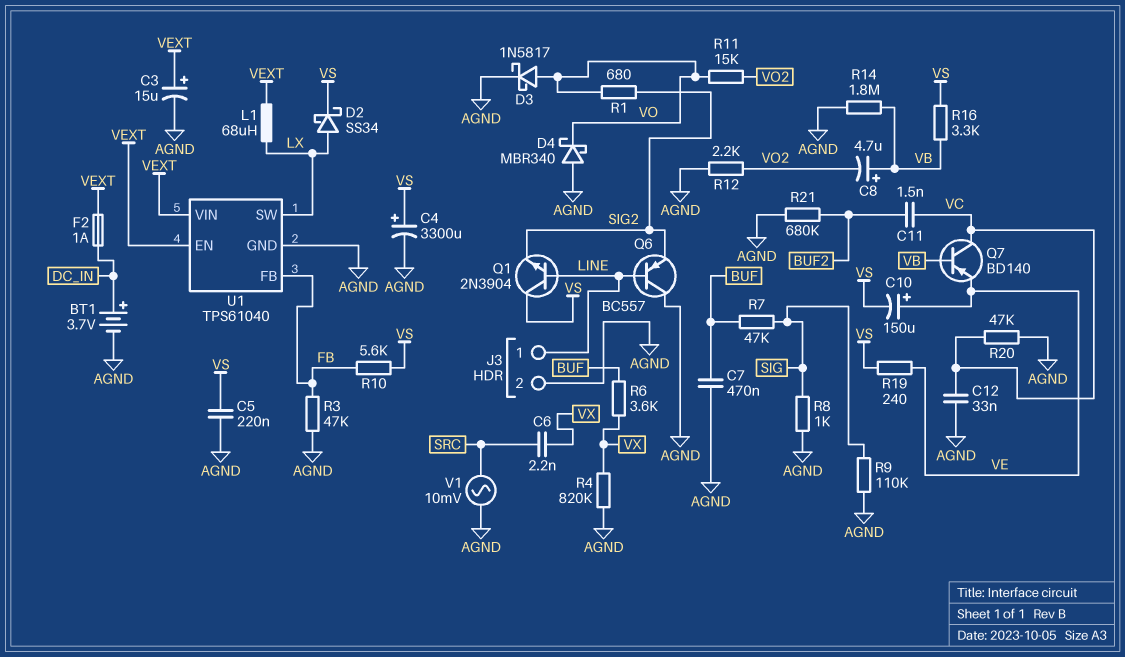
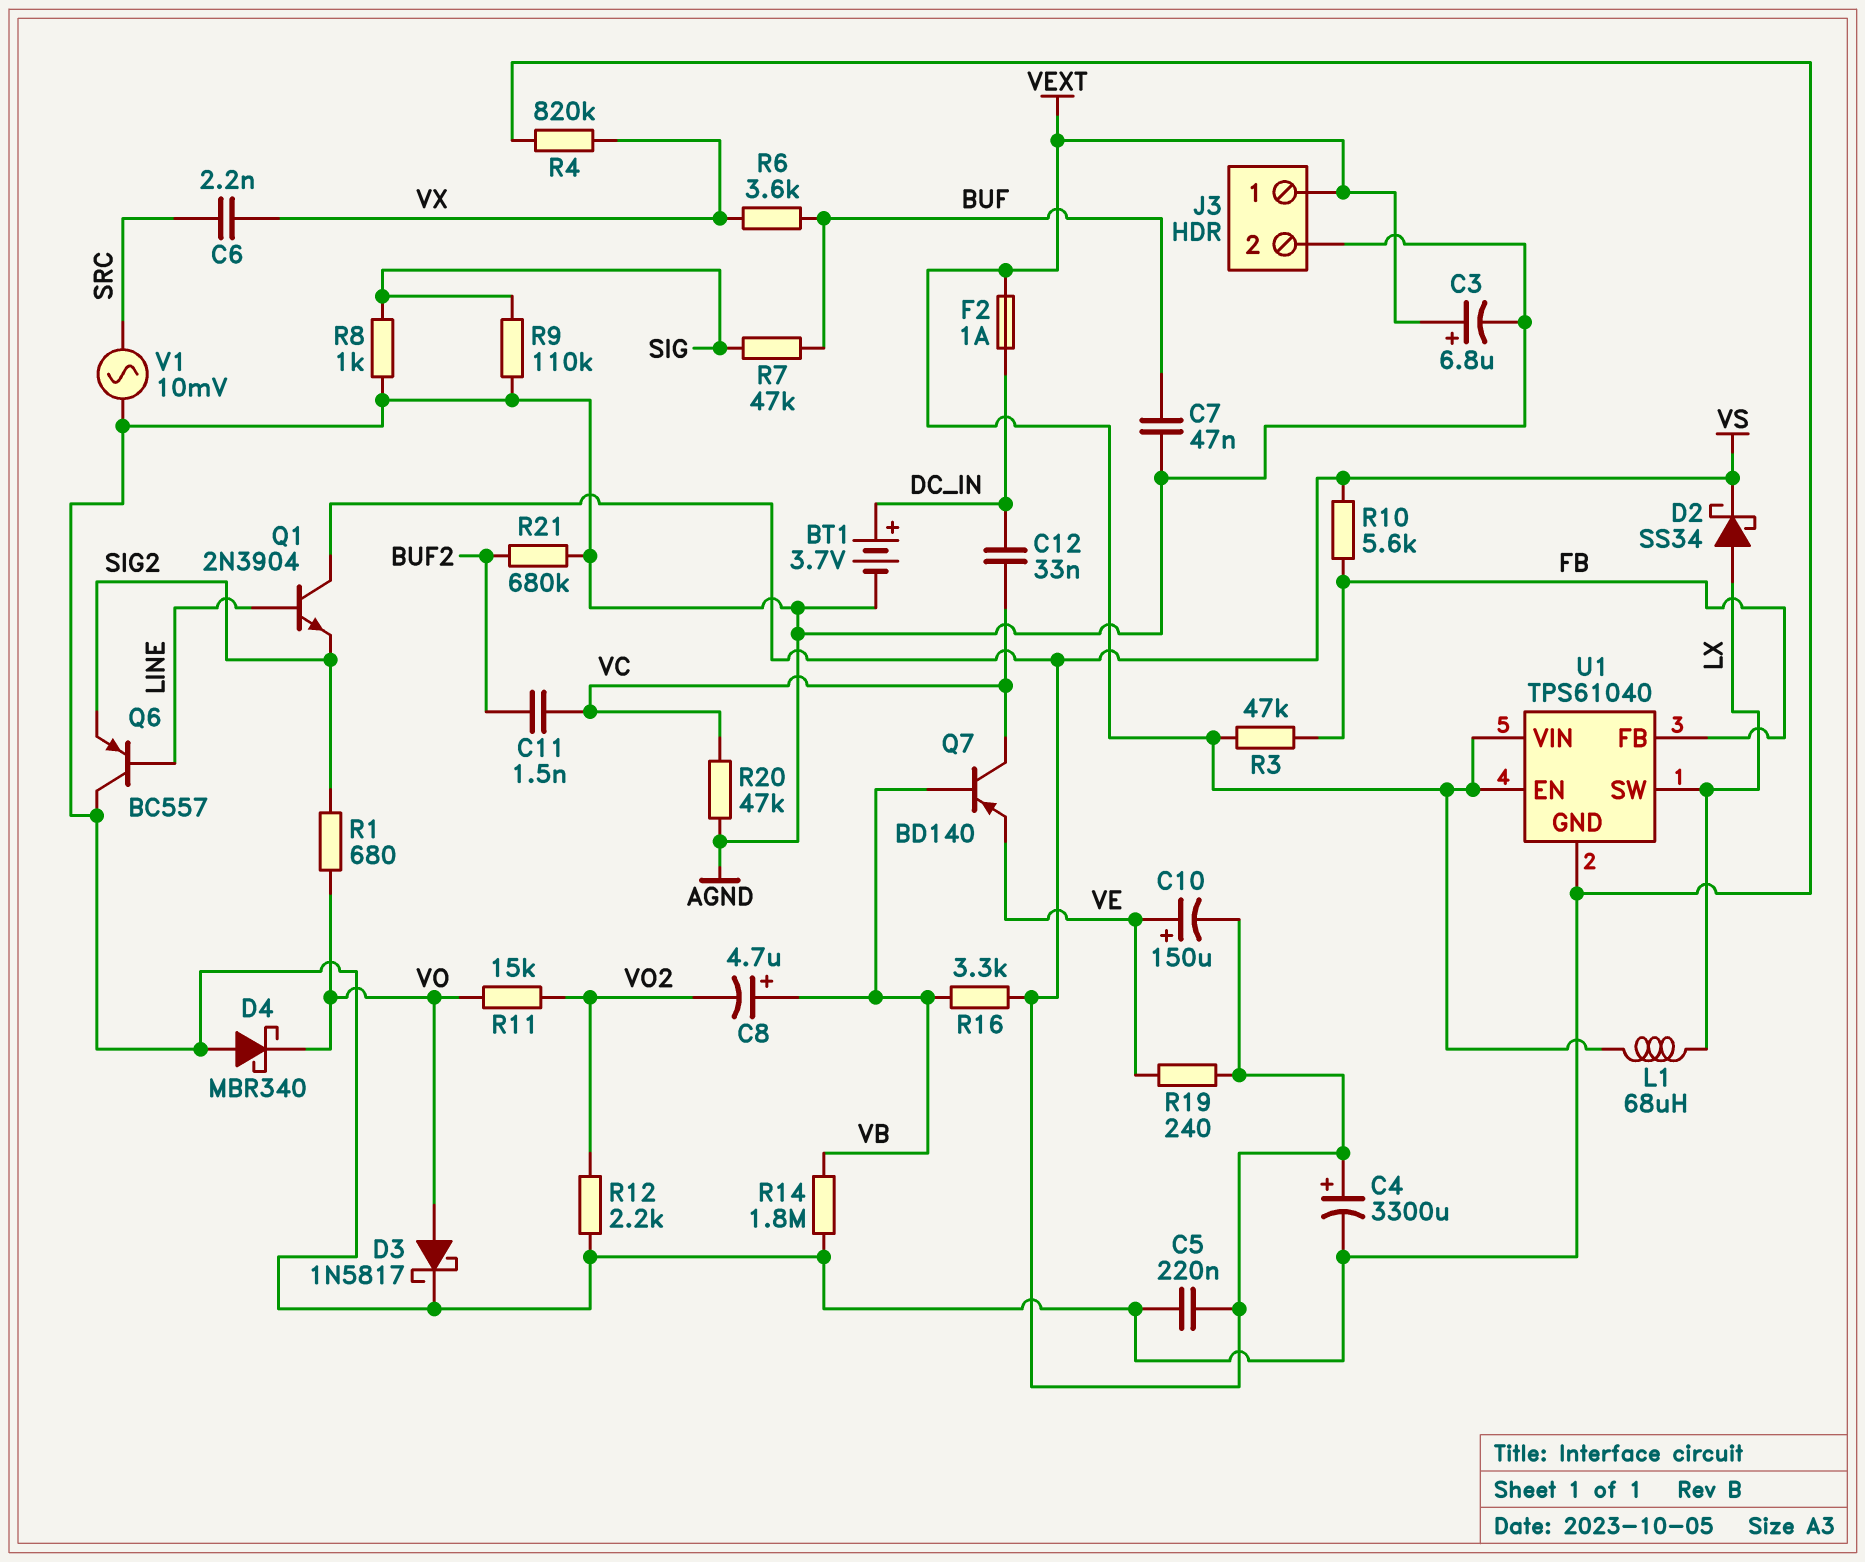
C3: 15uF (plus VEXT, minus AGND) -> 6.8uF (plus VEXT, minus AGND)
C7: 470nF (AGND, BUF) -> 47nF (AGND, BUF)
C12: 33nF (AGND, VC) -> 33nF (DC_IN, VC)
J3 pin 1: LINE -> VEXT
R3: 47k (AGND, FB) -> 47k (FB, VEXT)

